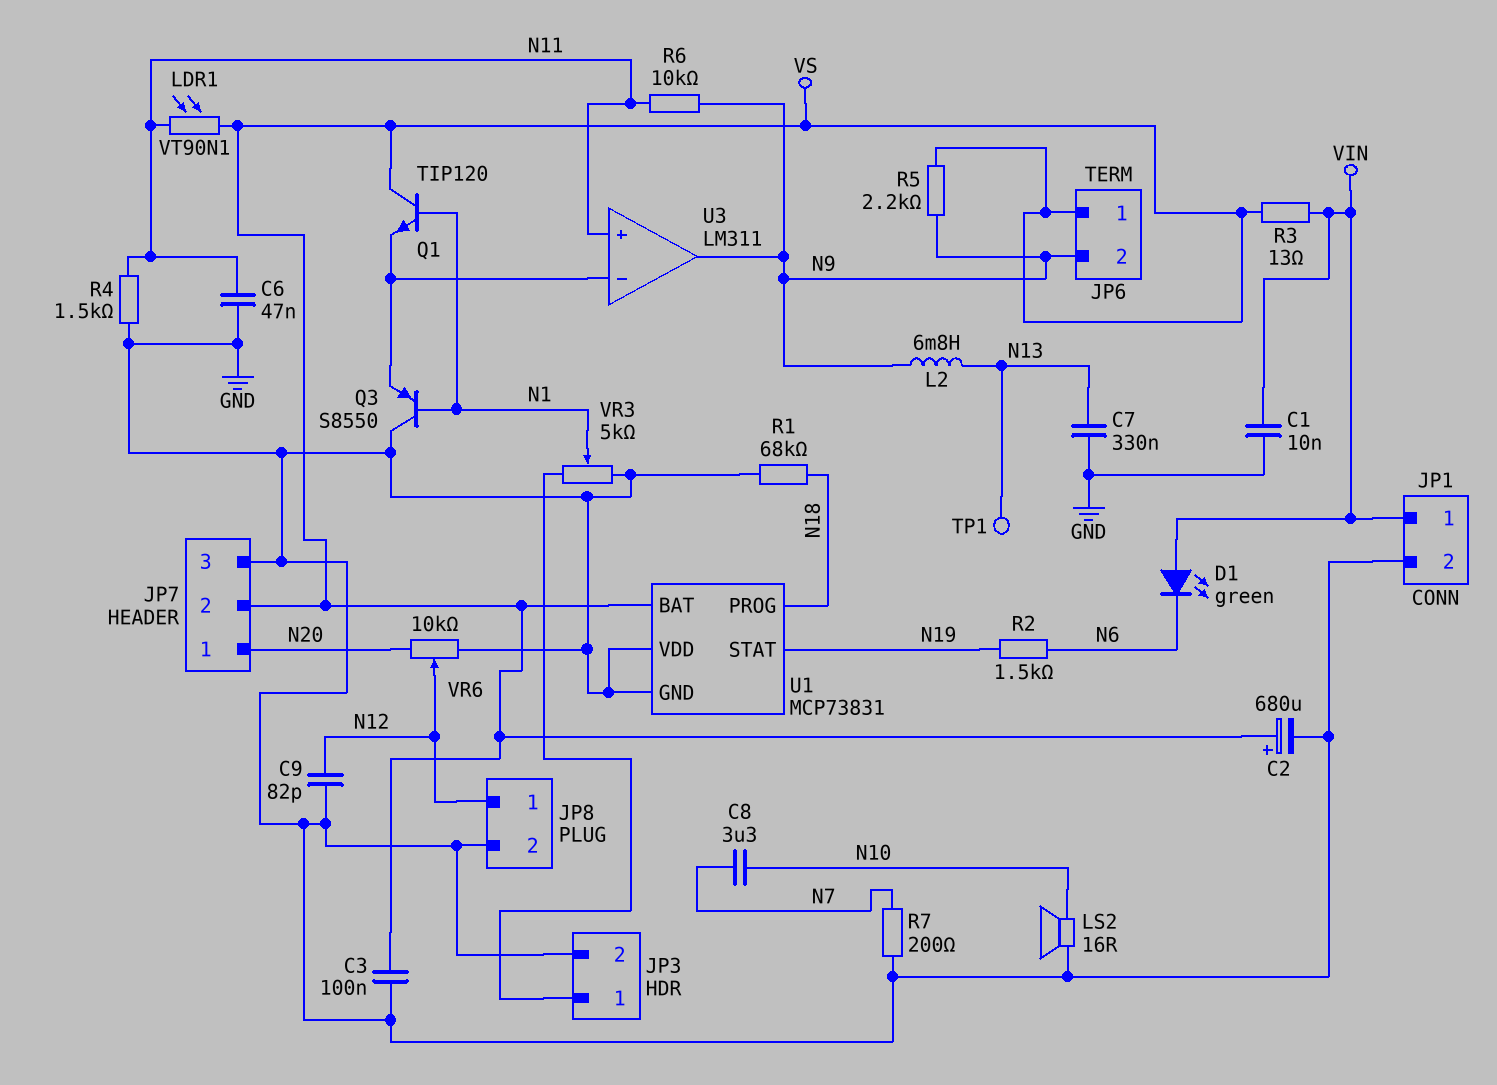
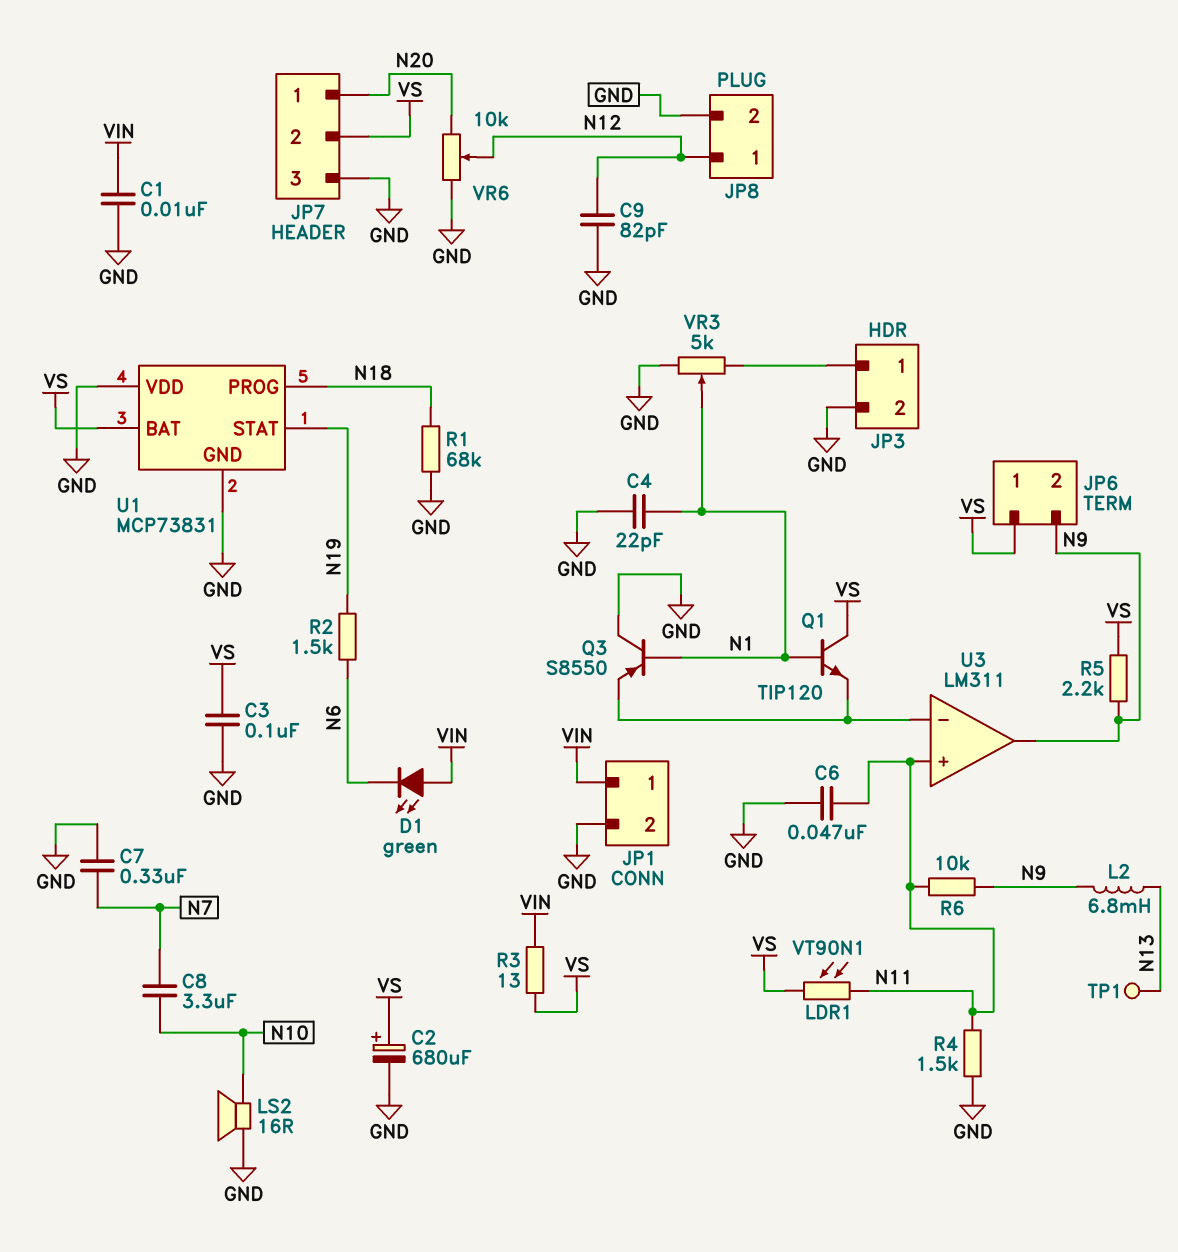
C4: none -> 22pF (GND, N1)
C7: 330nF (GND, N13) -> 330nF (GND, N7)
R7: 200 (GND, N7) -> none

